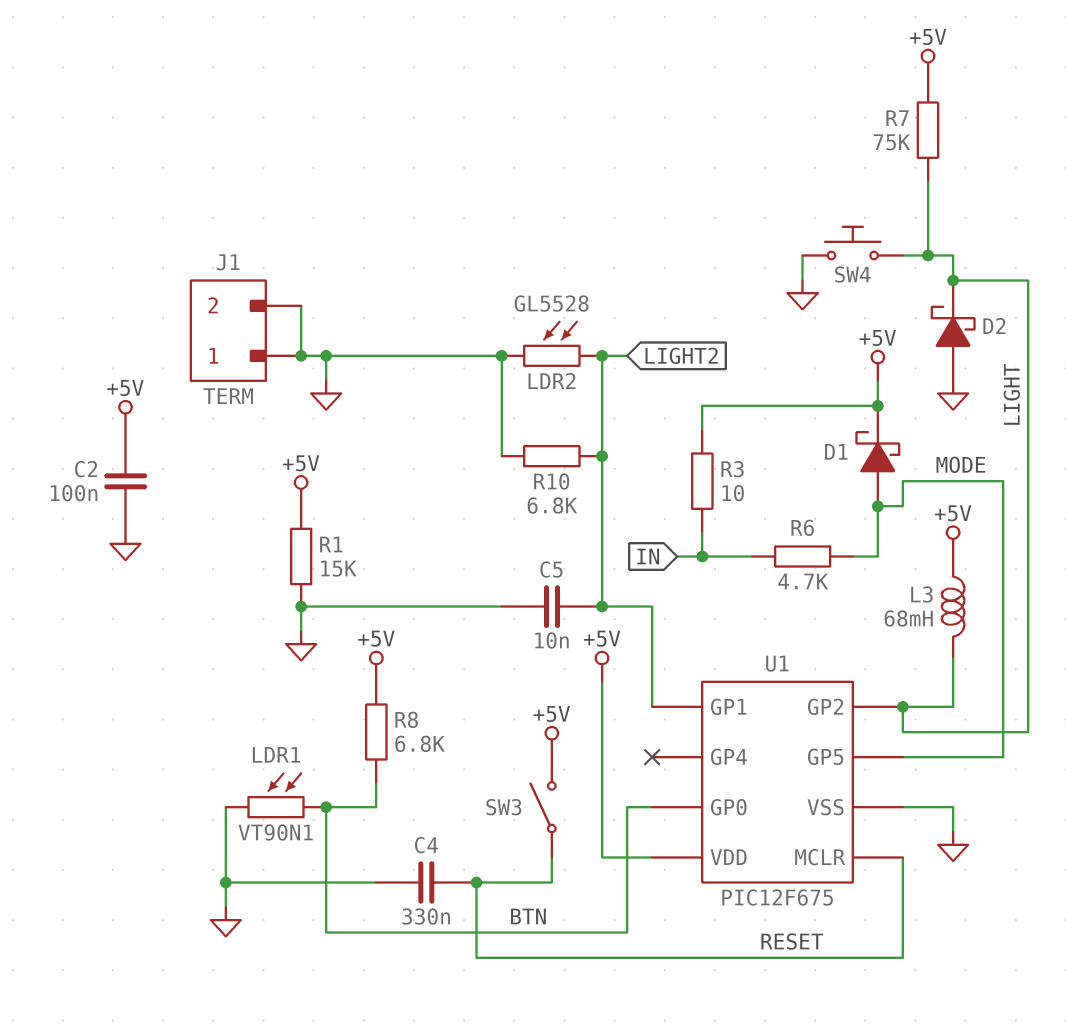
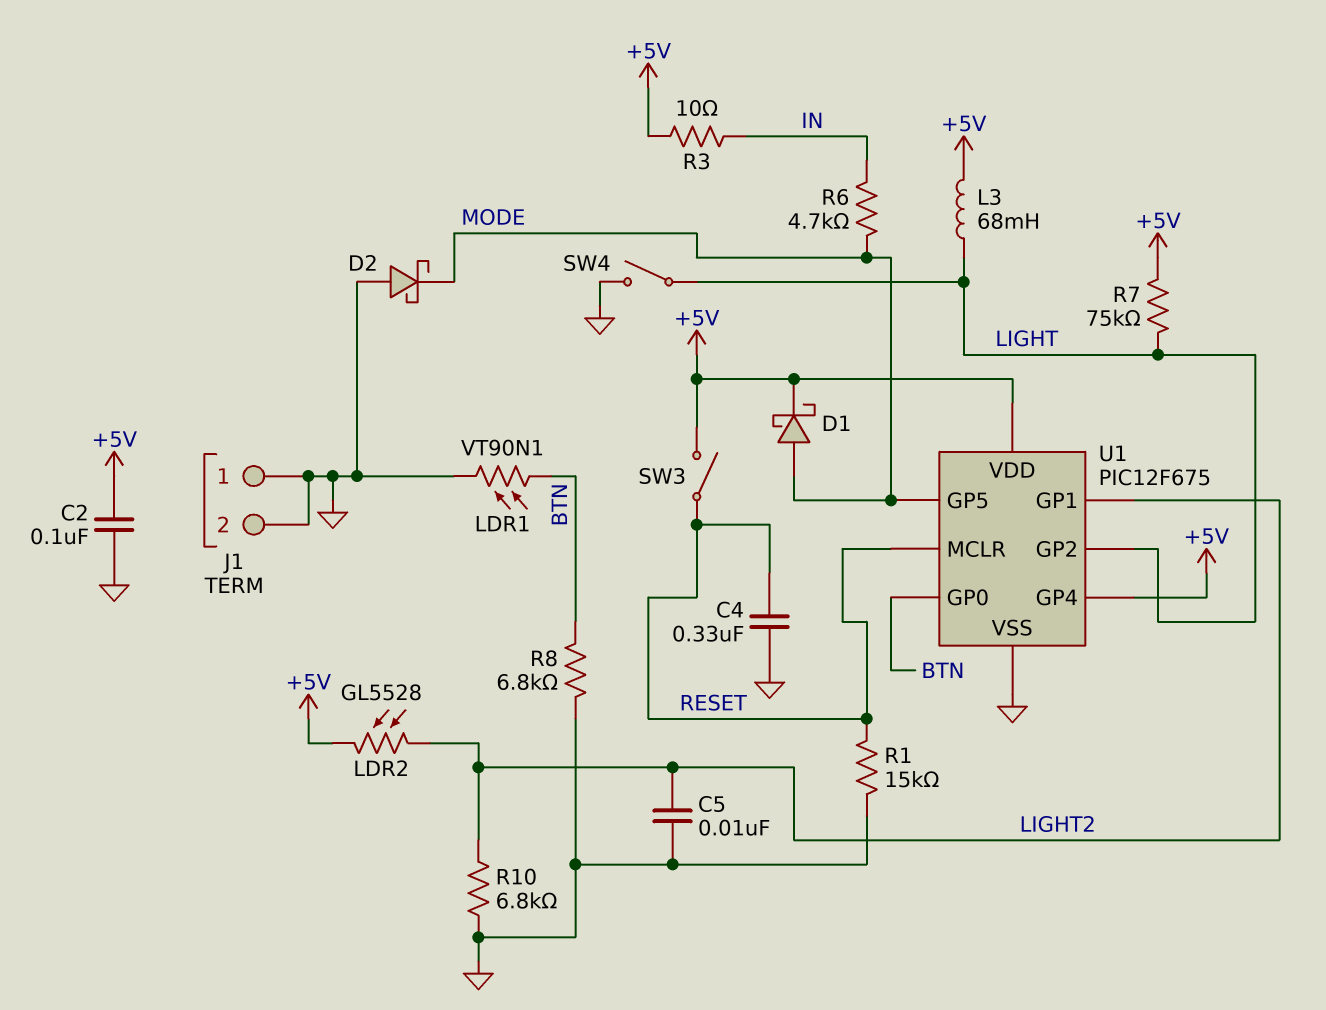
D2: schottky (A GND, K LIGHT) -> schottky (A GND, K MODE)
LDR2: GL5528 (GND, LIGHT2) -> GL5528 (+5V, LIGHT2)
R1: 15k (+5V, GND) -> 15k (GND, RESET)
R8: 6.8k (+5V, BTN) -> 6.8k (BTN, GND)
SW4: button (GND, LIGHT) -> switch (GND, LIGHT)
U1 pin GP4: none -> +5V

